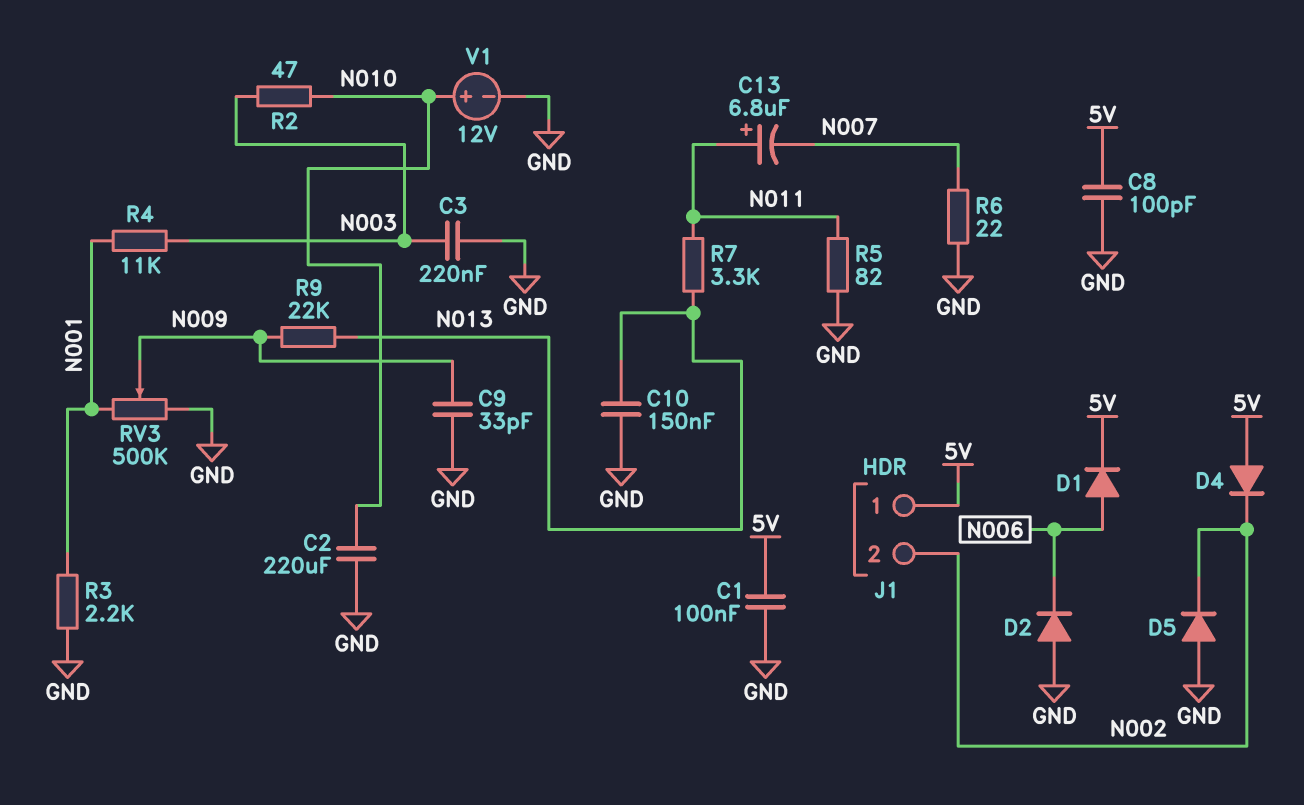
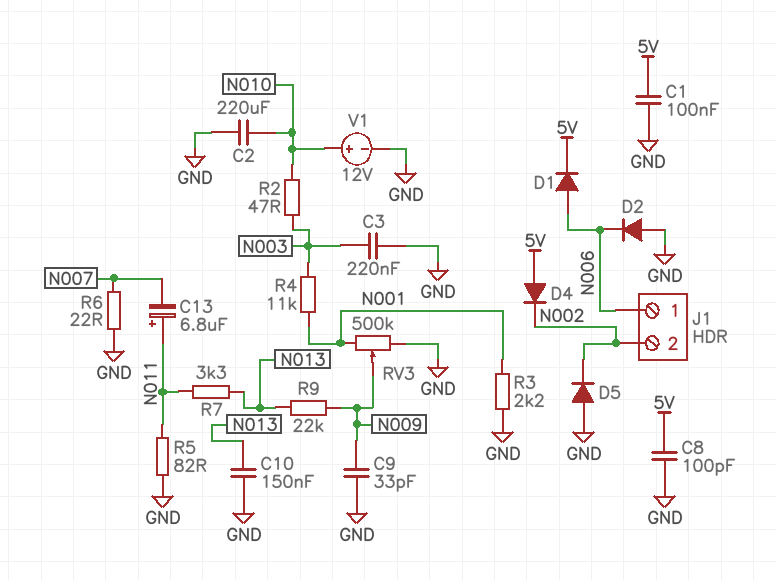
J1 pin 1: 5V -> N006

